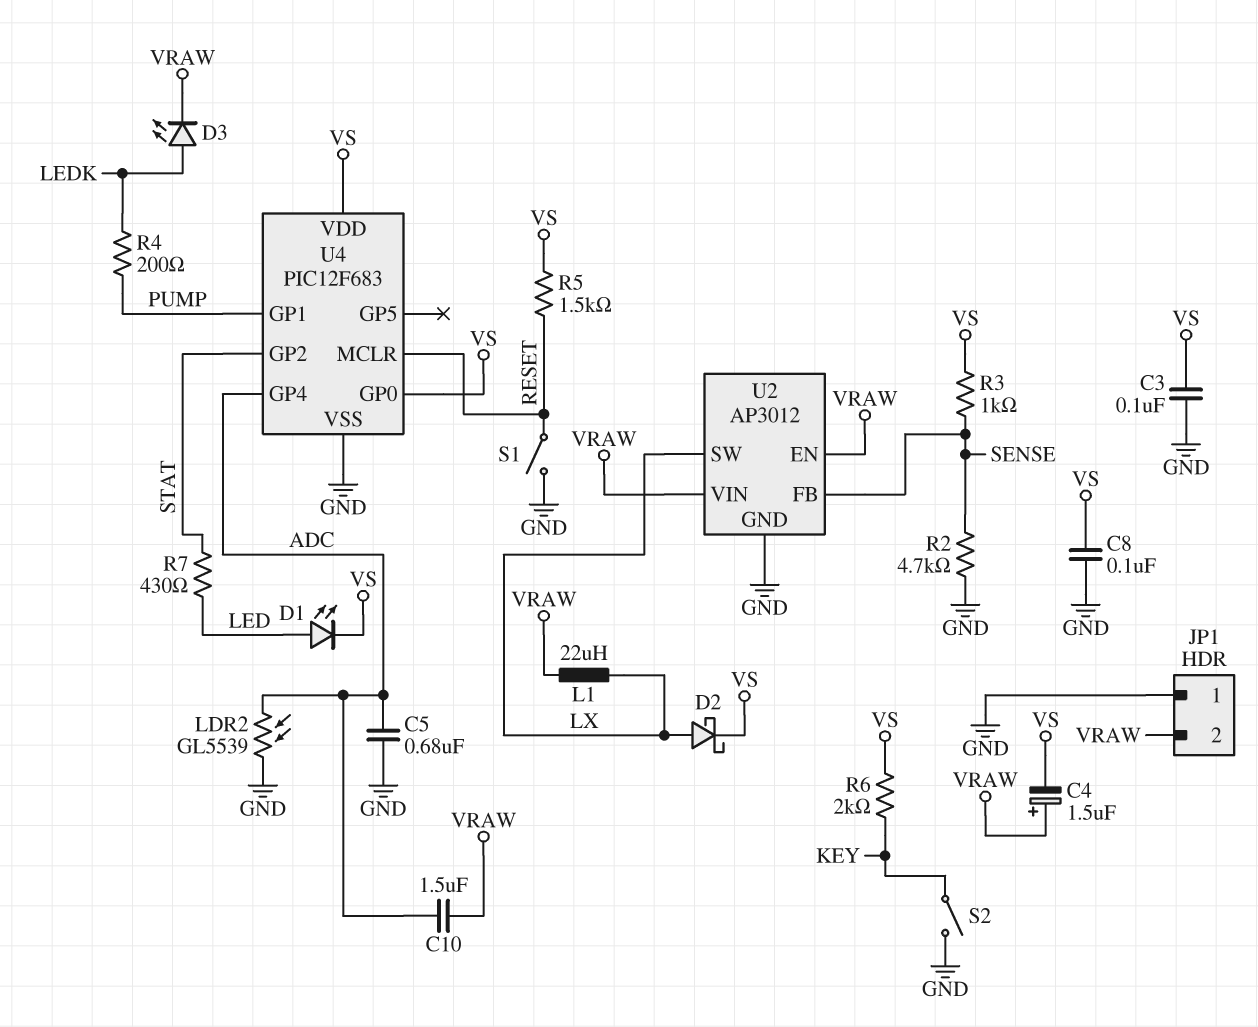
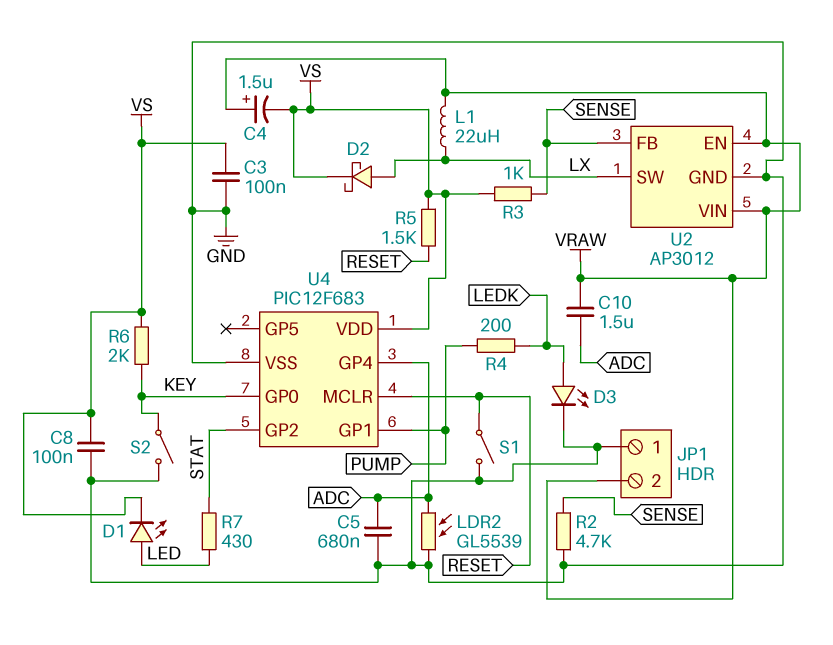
D3: LED (A LEDK, K VRAW) -> LED (A LEDK, K GND)
U4 pin GP0: VS -> KEY

